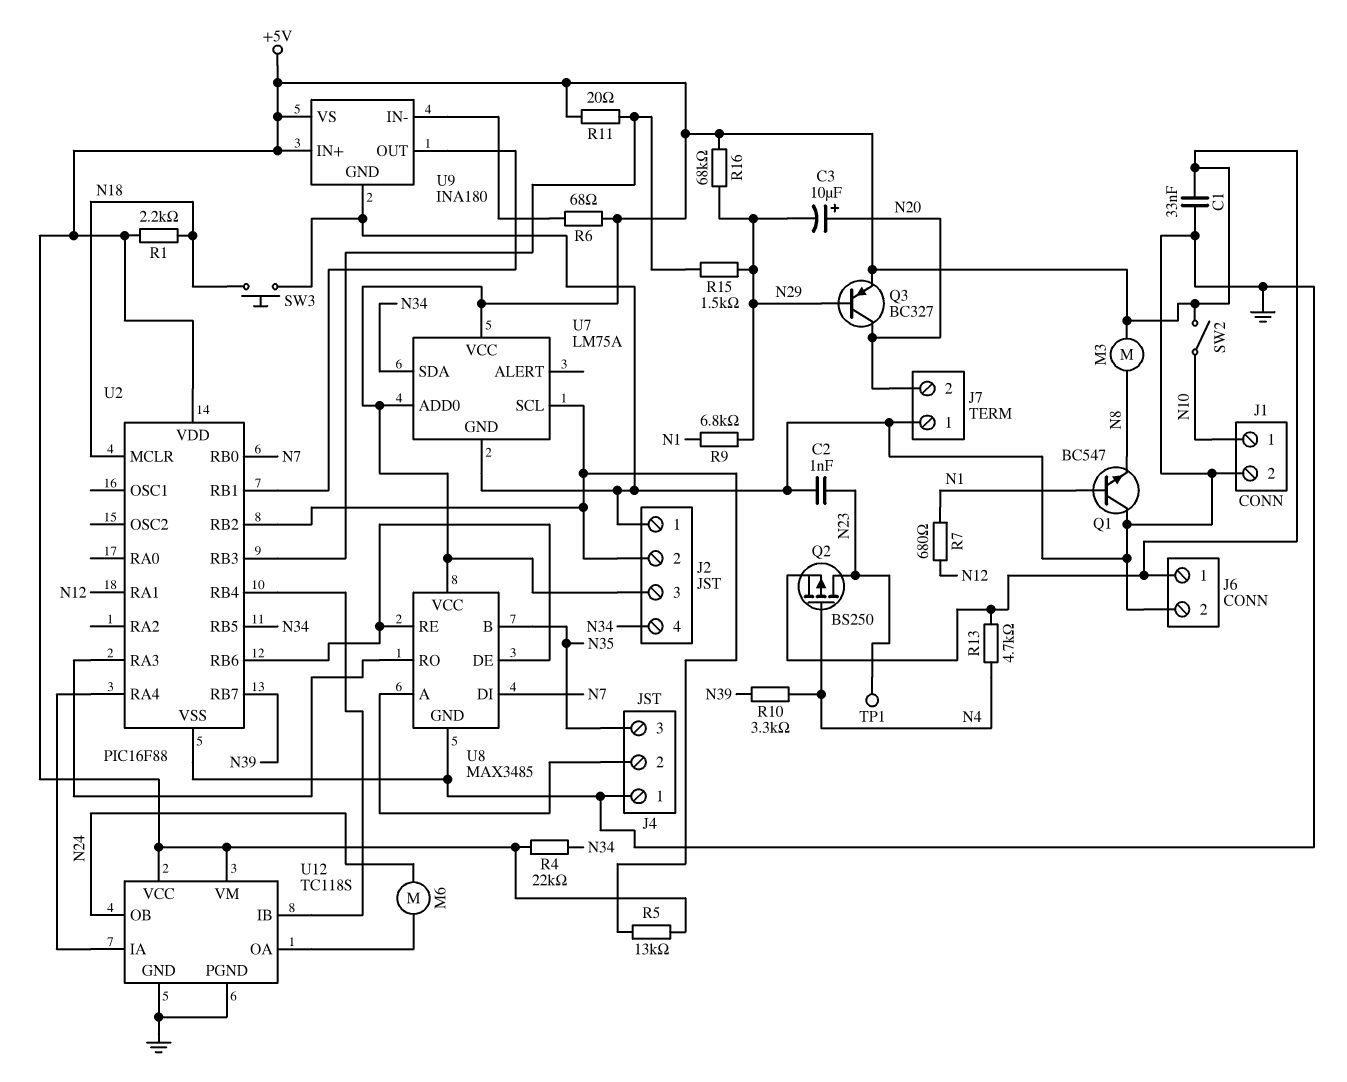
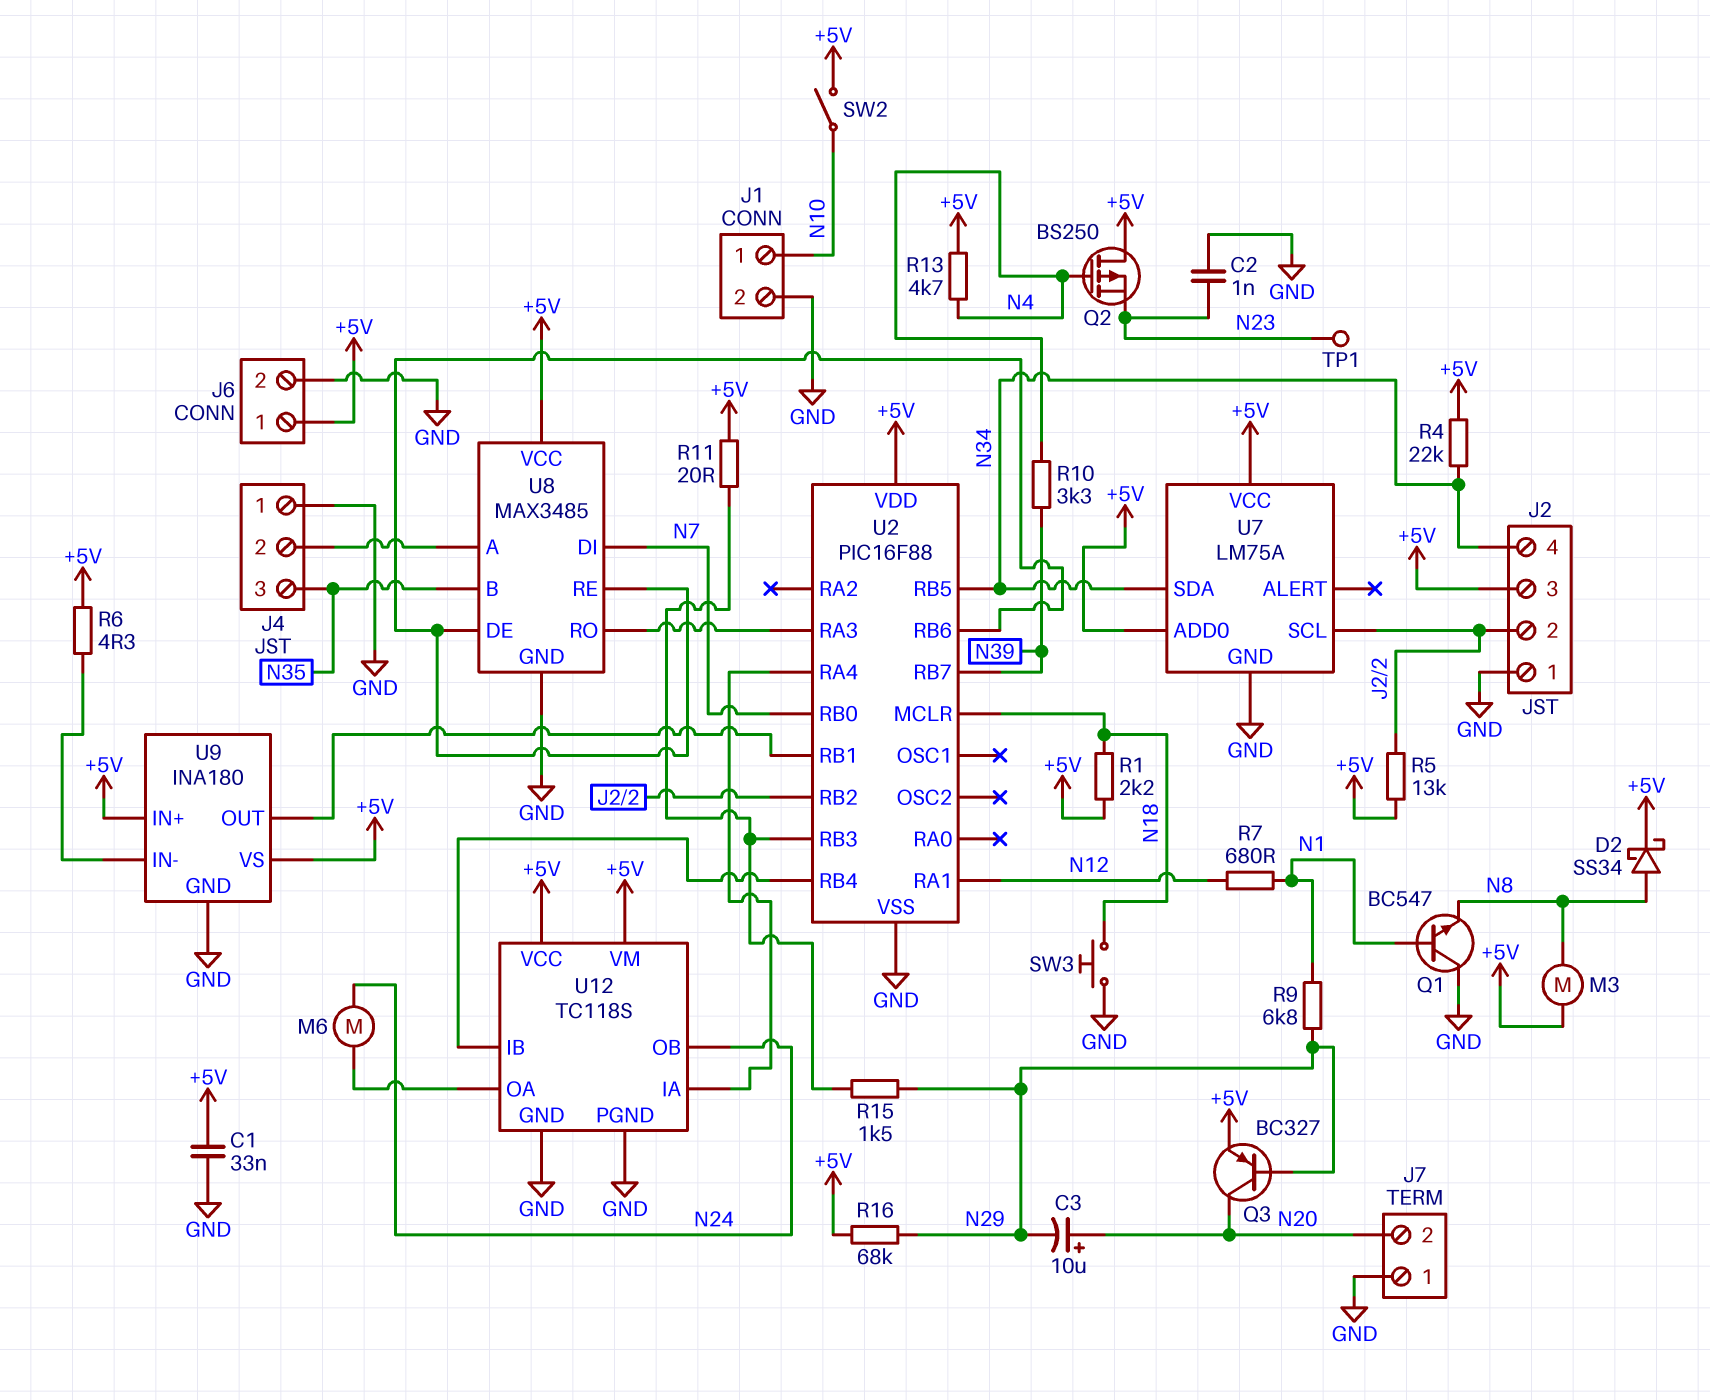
D2: none -> schottky SS34 (A N8, K +5V)
Q2: PMOS BS250 (G N4, D N23, S +5V) -> PMOS BS250 (G N4, D +5V, S N23)
R6: 68 (+5V, U9/IN-) -> 4.3 (+5V, U9/IN-)

